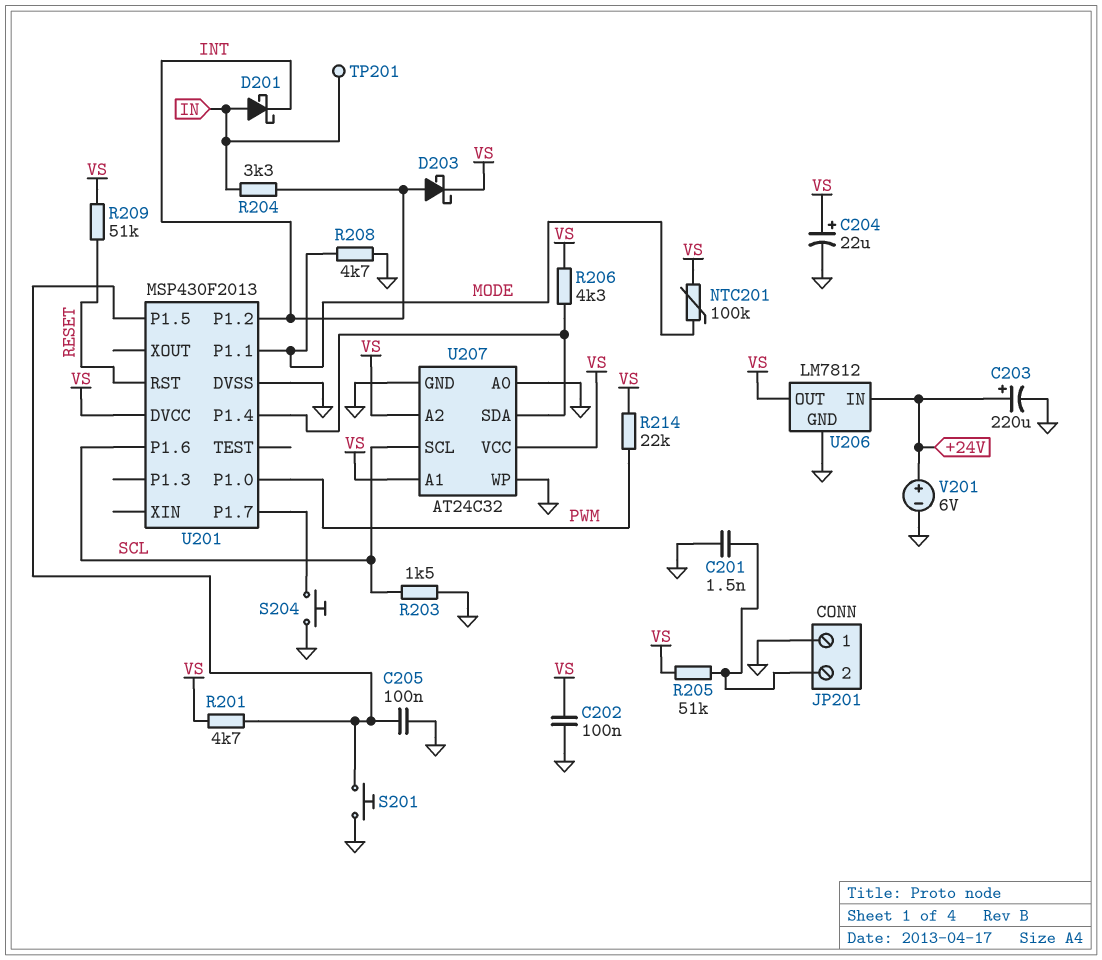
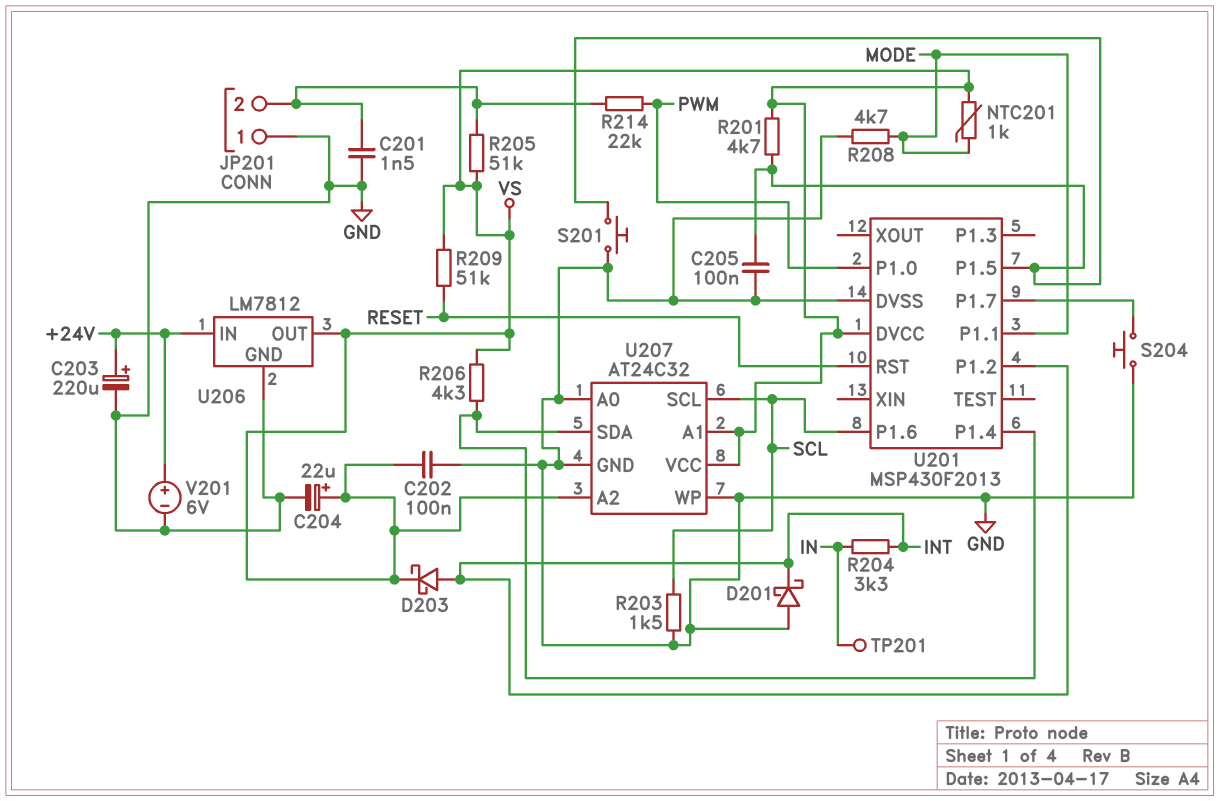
D201: schottky (A IN, K INT) -> schottky (A GND, K INT)
NTC201: 100k (MODE, VS) -> 1k (MODE, VS)
R214: 22k (PWM, VS) -> 22k (JP201/2, PWM)

